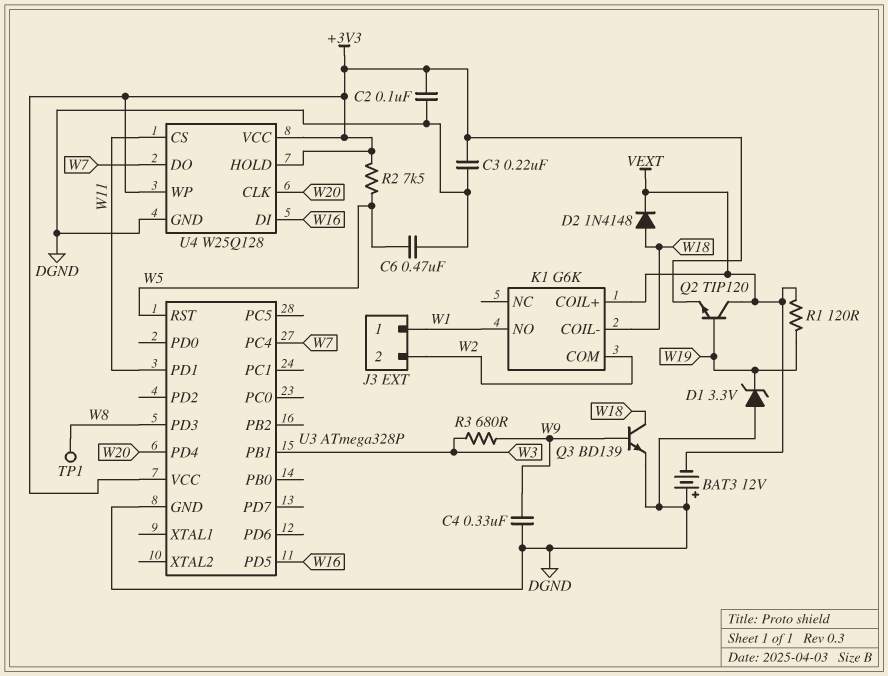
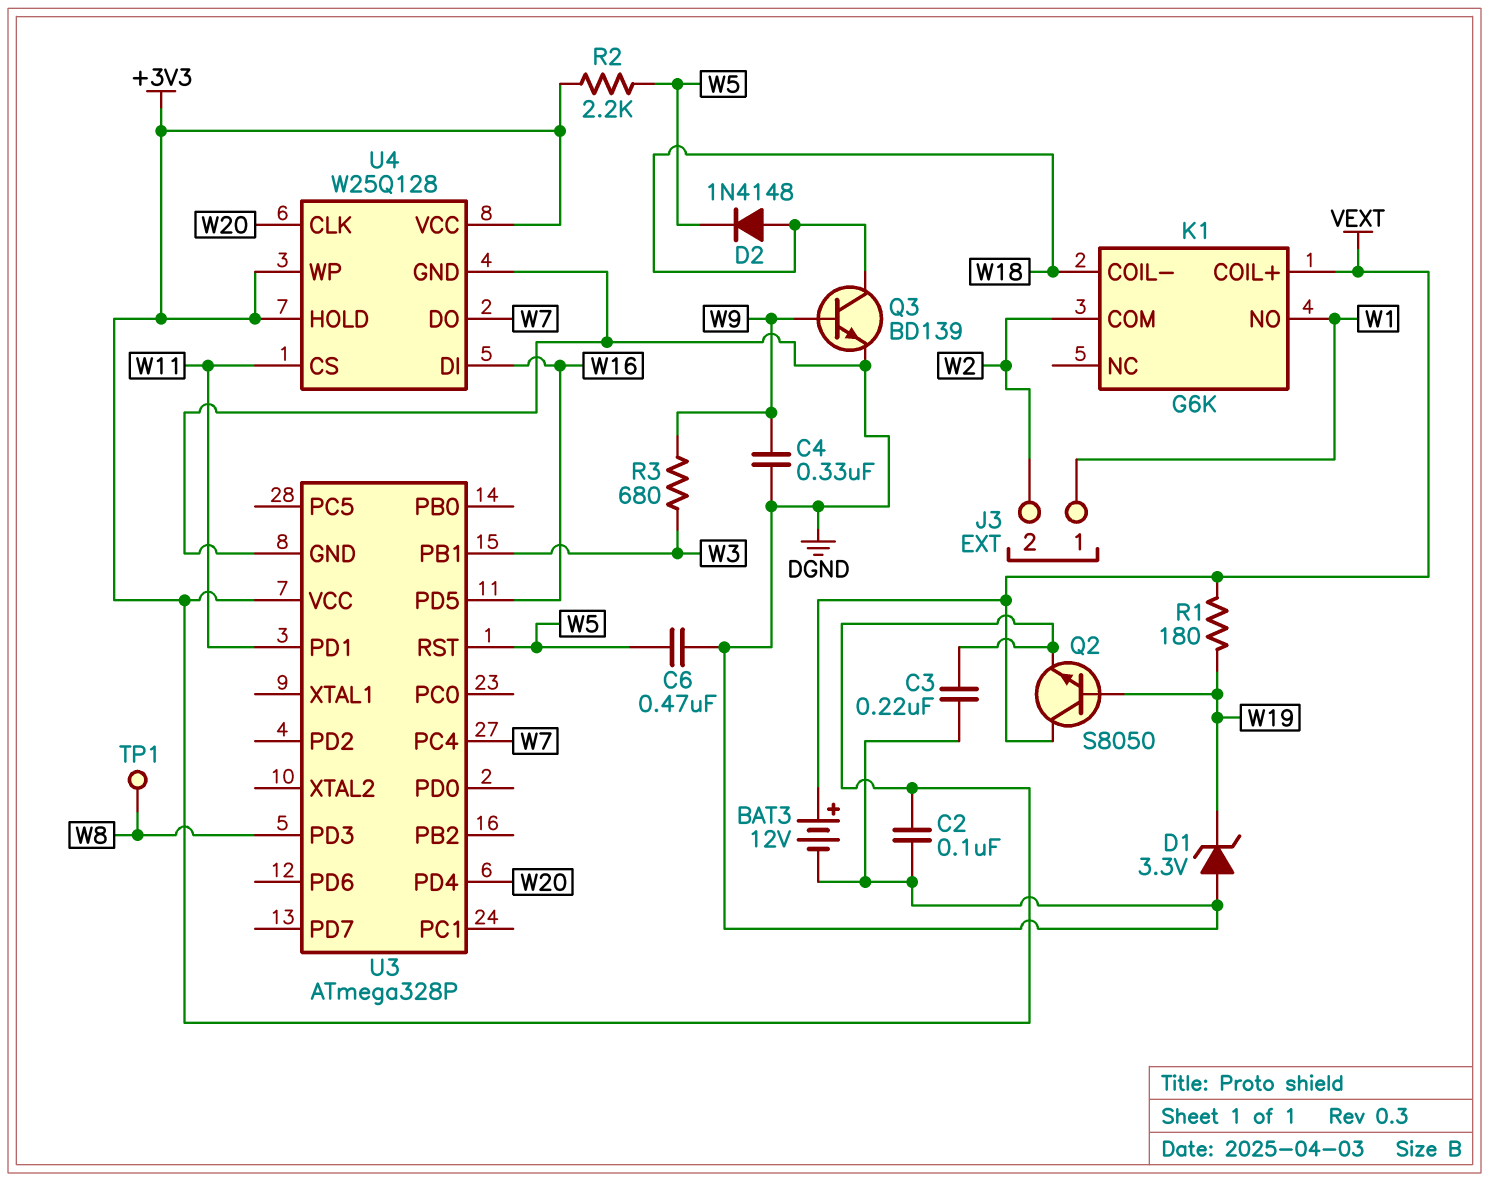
BAT3: 12V (plus DGND, minus VEXT) -> 12V (plus VEXT, minus DGND)
D2: diode 1N4148 (A W18, K VEXT) -> diode 1N4148 (A W18, K W5)
Q2: NPN TIP120 (B W19, C VEXT, E +3V3) -> NPN S8050 (B W19, C VEXT, E +3V3)
R1: 120 (VEXT, W19) -> 180 (VEXT, W19)
R2: 7.5k (+3V3, W5) -> 2.2k (+3V3, W5)

